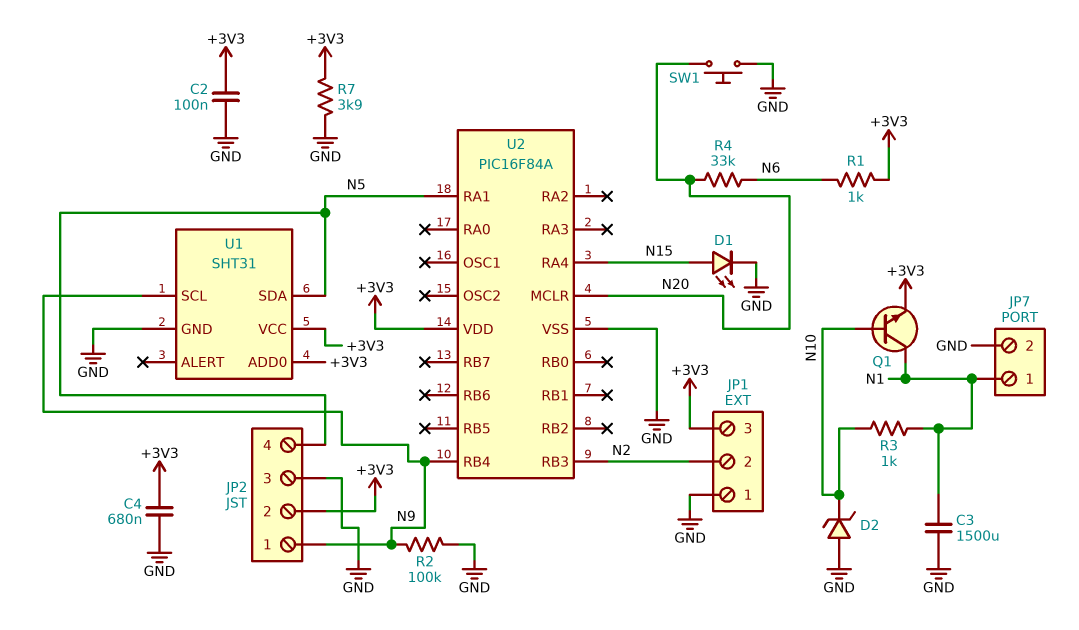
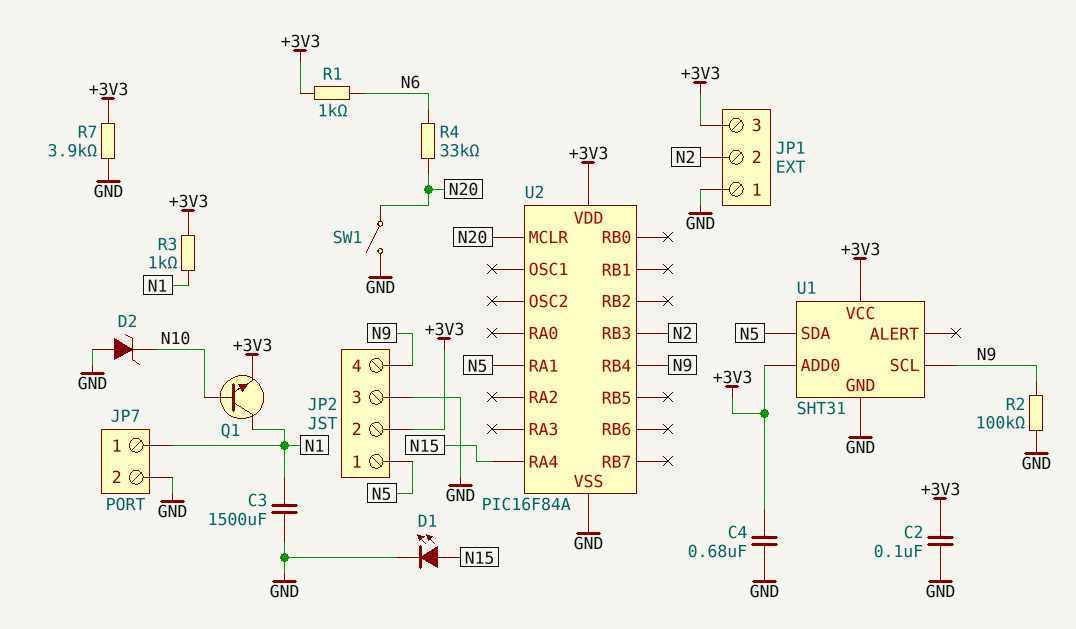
JP2 pin 1: N9 -> N5
JP2 pin 4: N5 -> N9
R3: 1k (N1, N10) -> 1k (+3V3, N1)
SW1: button (GND, N20) -> switch (GND, N20)

